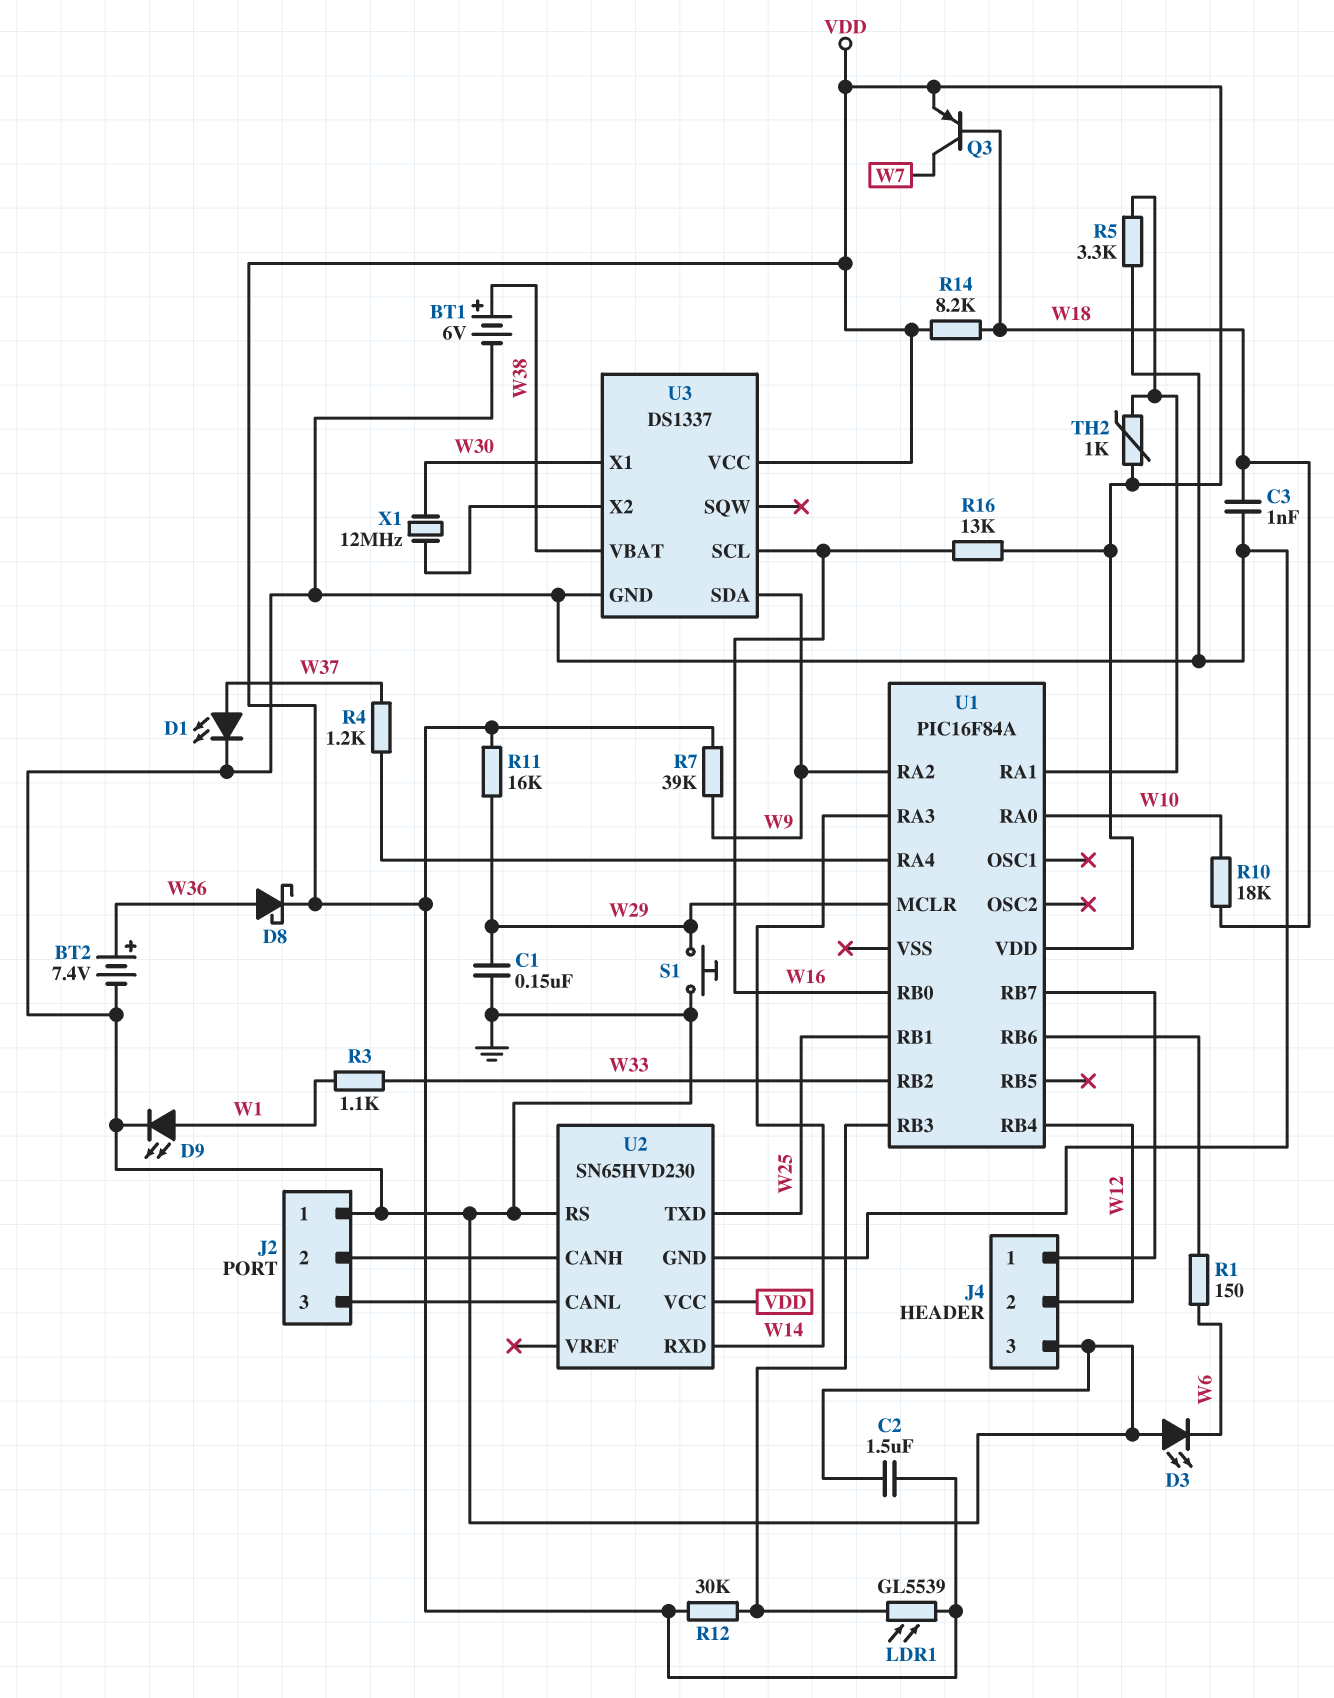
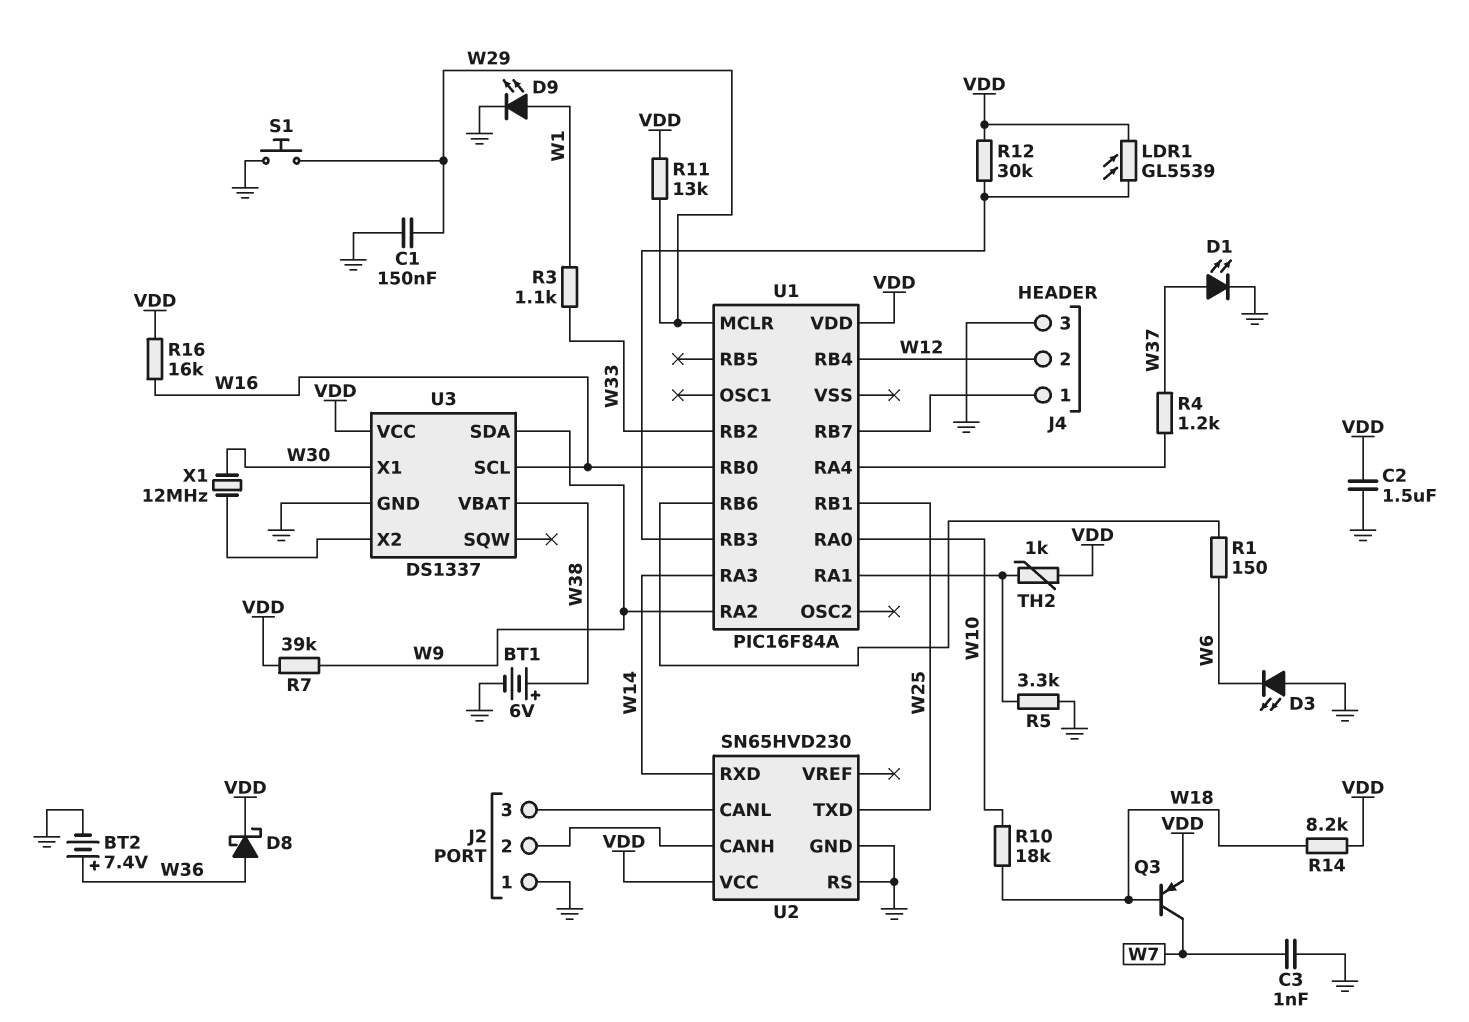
C3: 1nF (GND, W18) -> 1nF (GND, W7)
R11: 16k (VDD, W29) -> 13k (VDD, W29)
R16: 13k (VDD, W16) -> 16k (VDD, W16)

